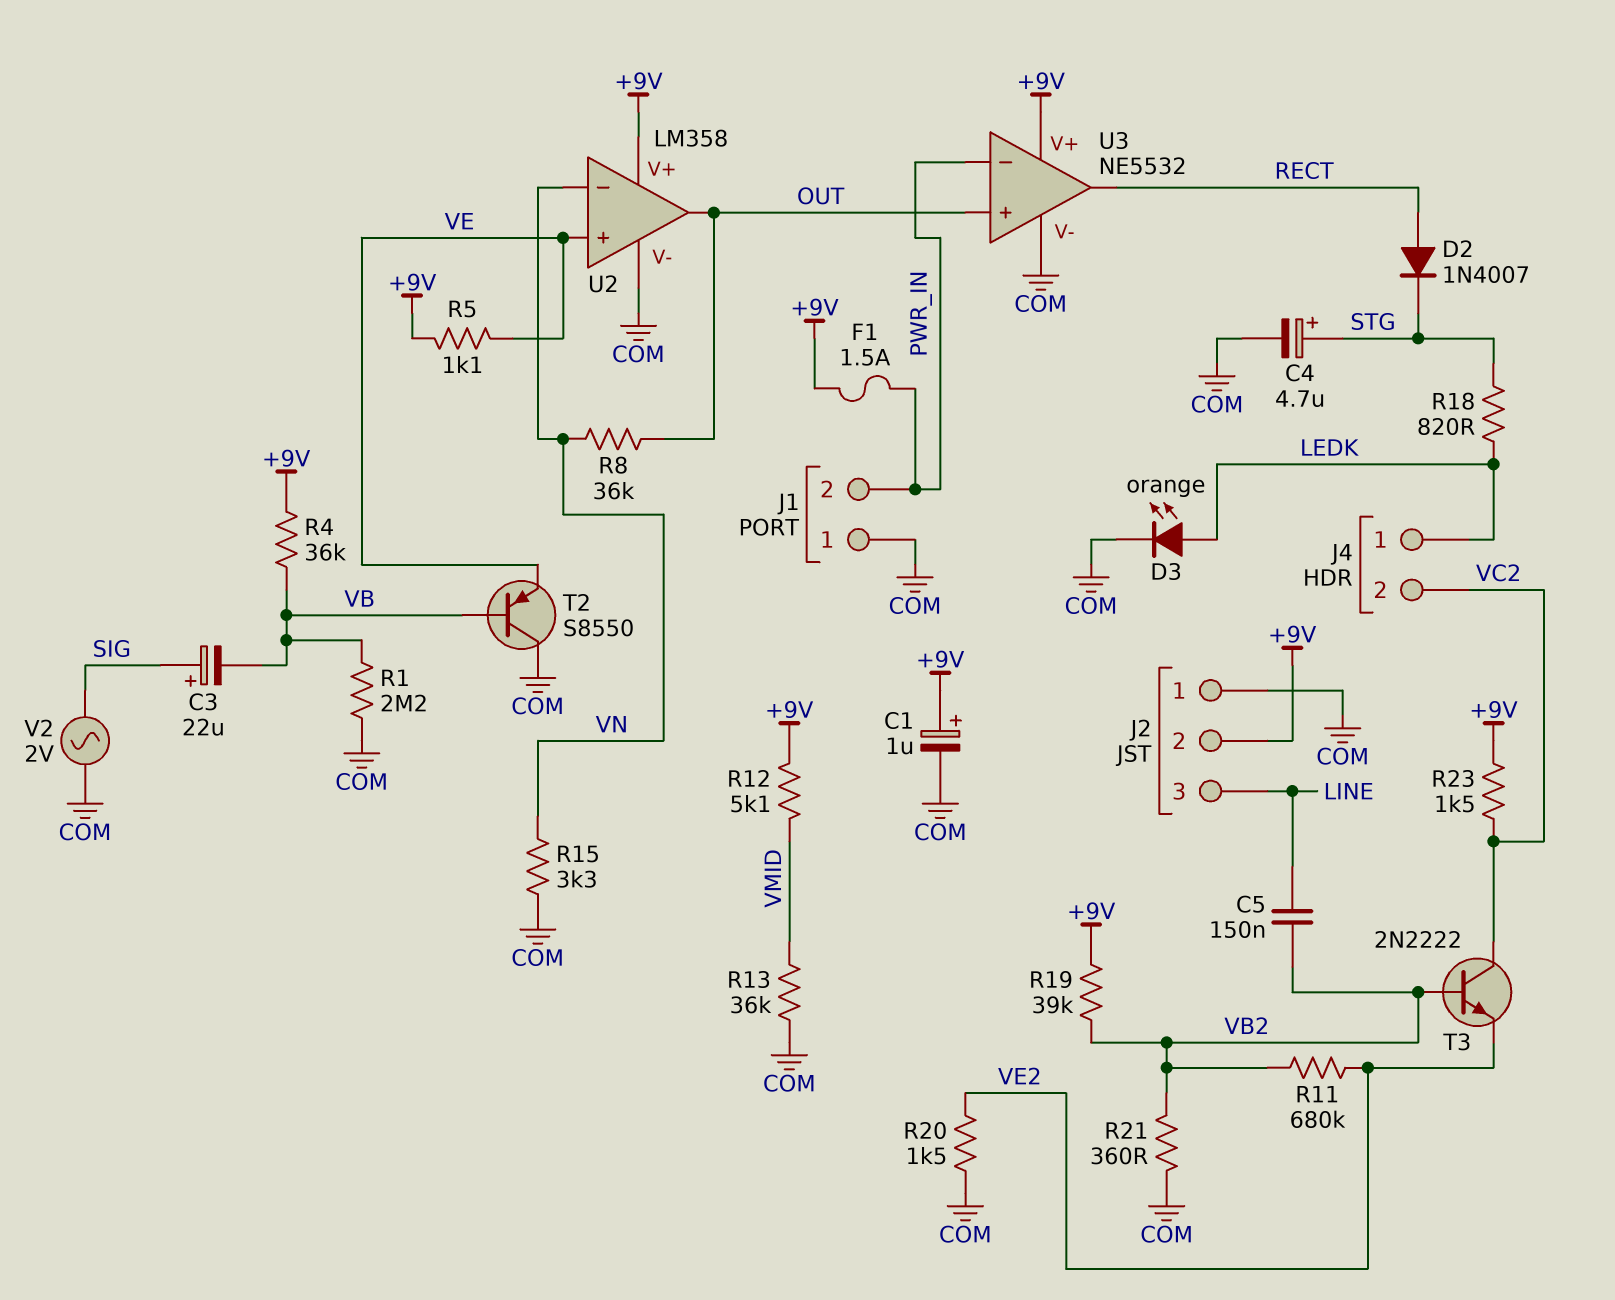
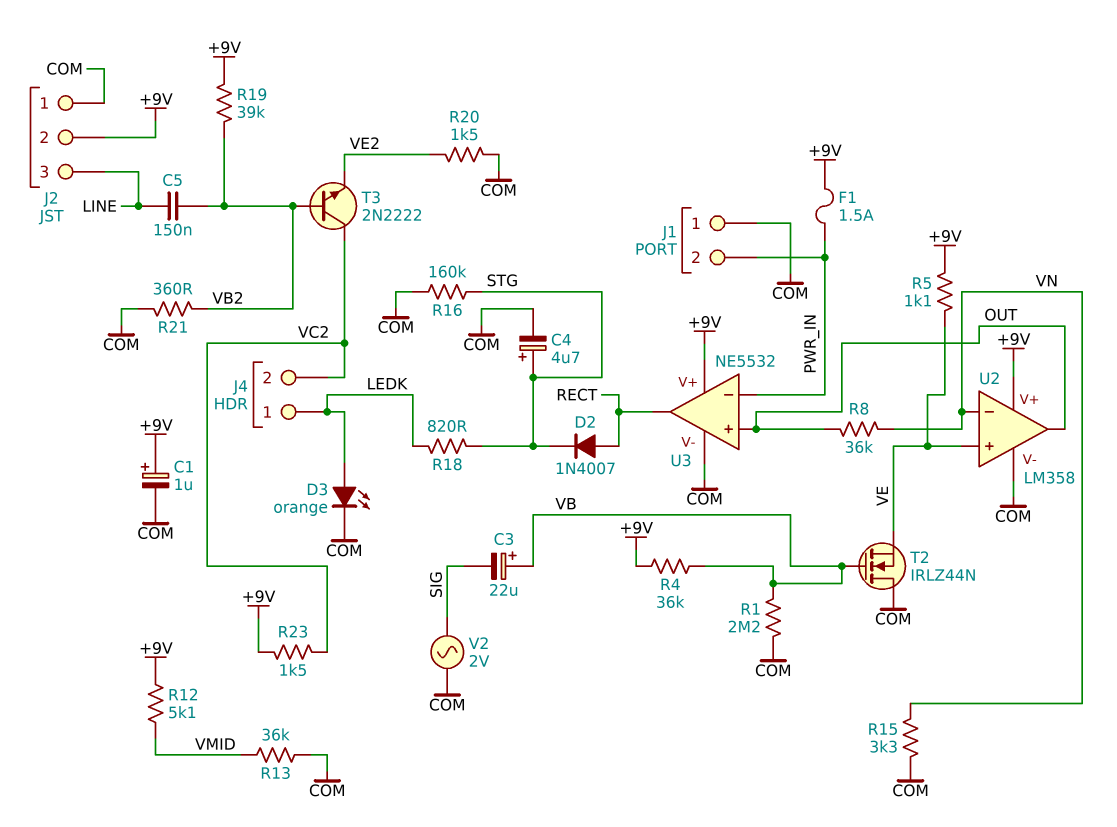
C3: 22uF (plus SIG, minus VB) -> 22uF (plus VB, minus SIG)
R11: 680k (VB2, VE2) -> none
R16: none -> 160k (COM, STG)
T2: PNP S8550 (B VB, C COM, E VE) -> NMOS IRLZ44N (G VB, D COM, S VE)

